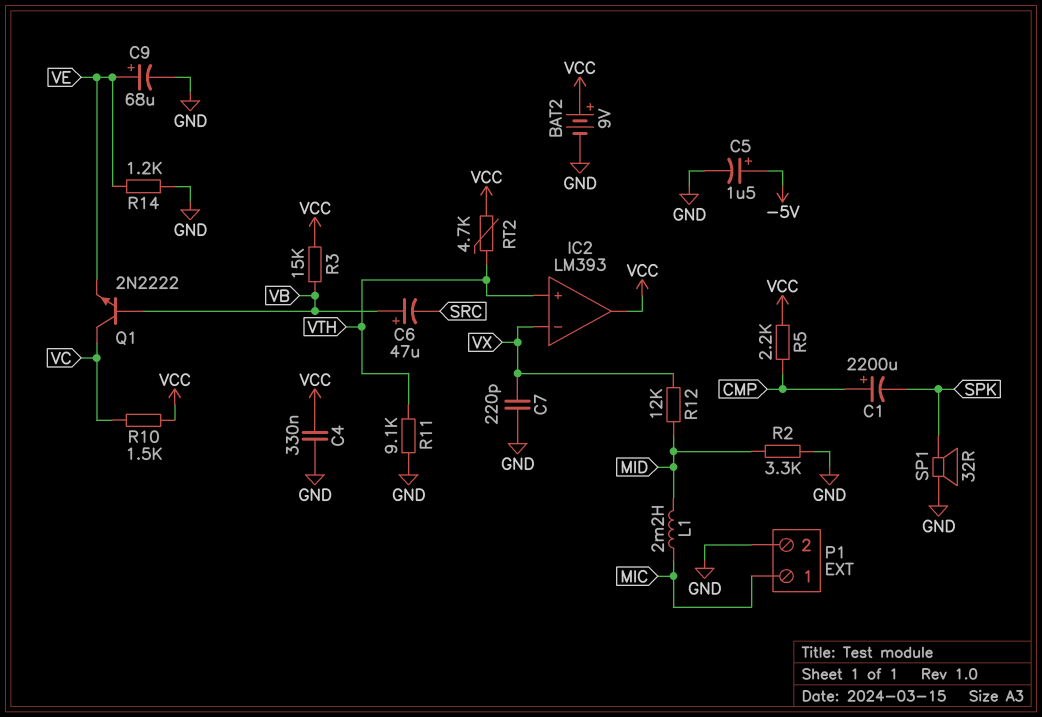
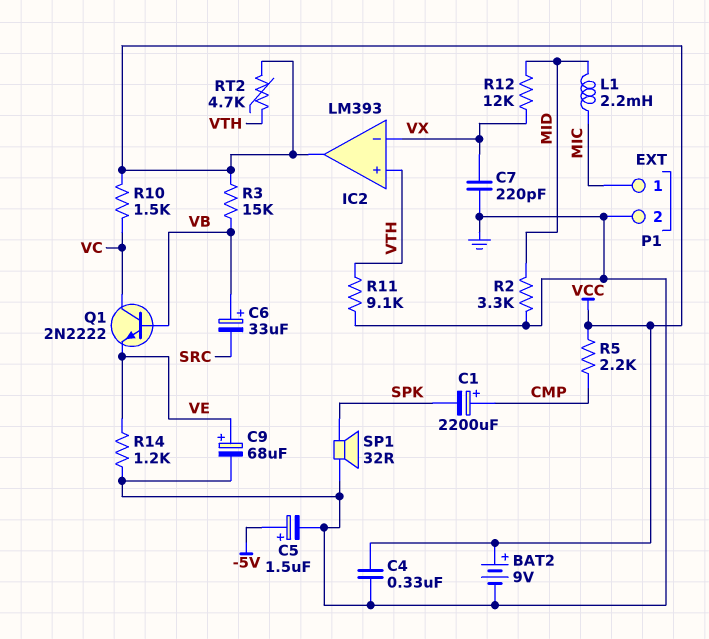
C6: 47uF (plus VB, minus SRC) -> 33uF (plus VB, minus SRC)

